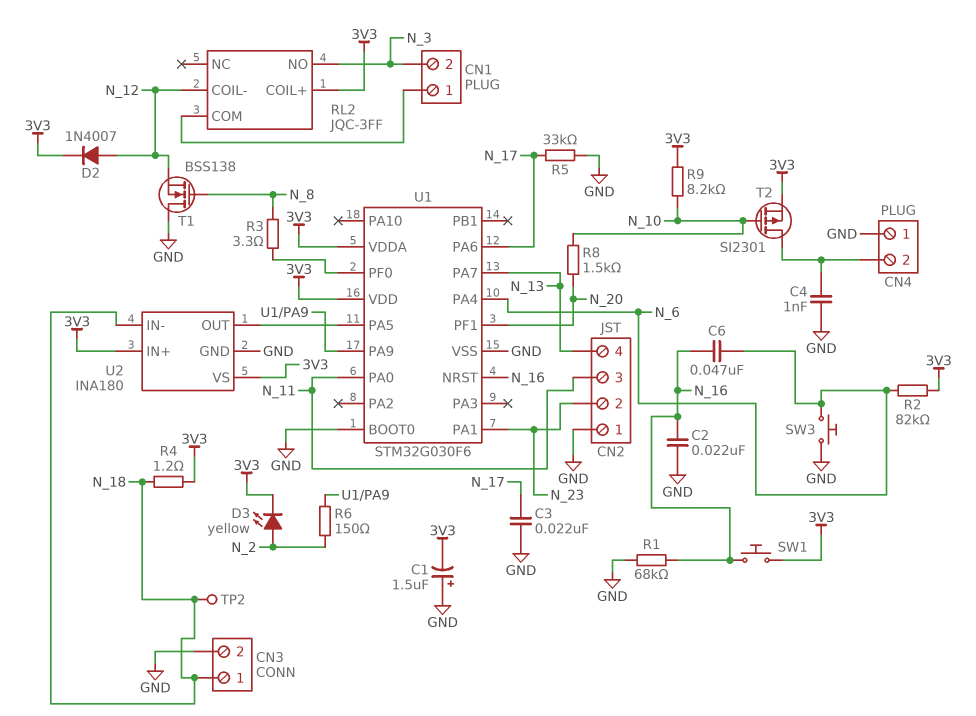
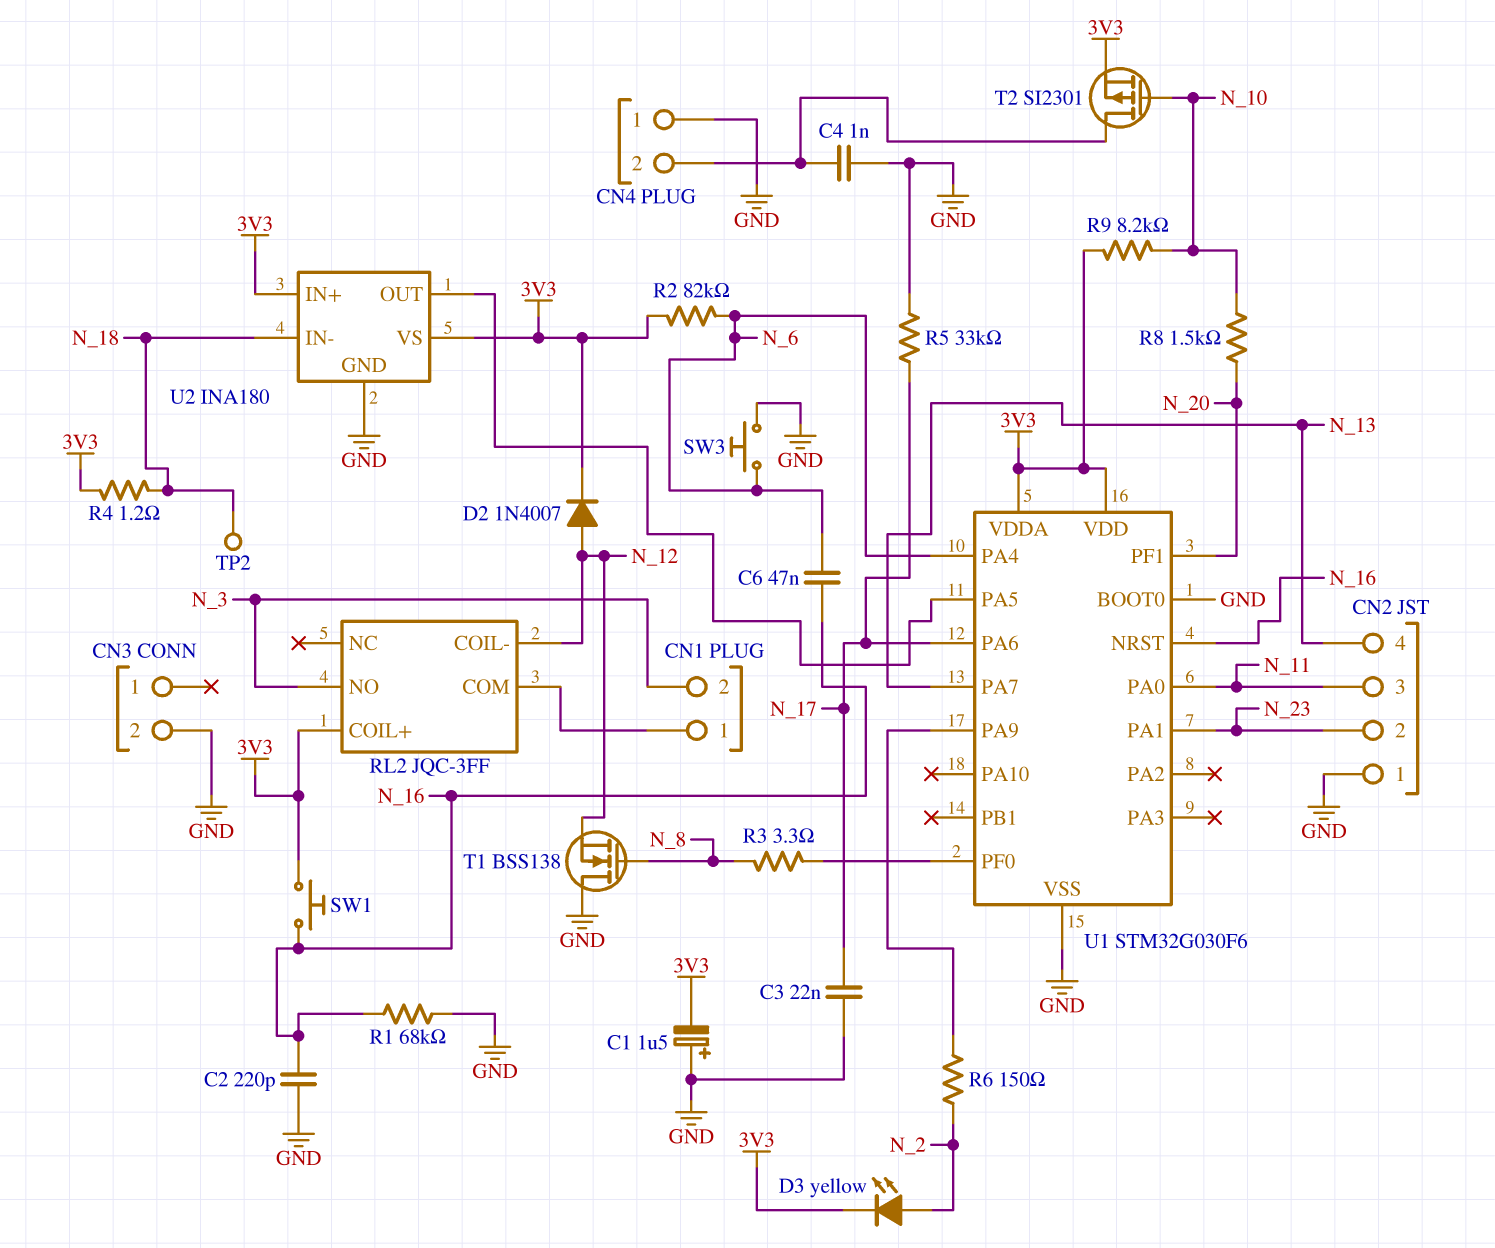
C2: 22nF (GND, N_16) -> 220pF (GND, N_16)
CN3 pin 1: N_18 -> none

